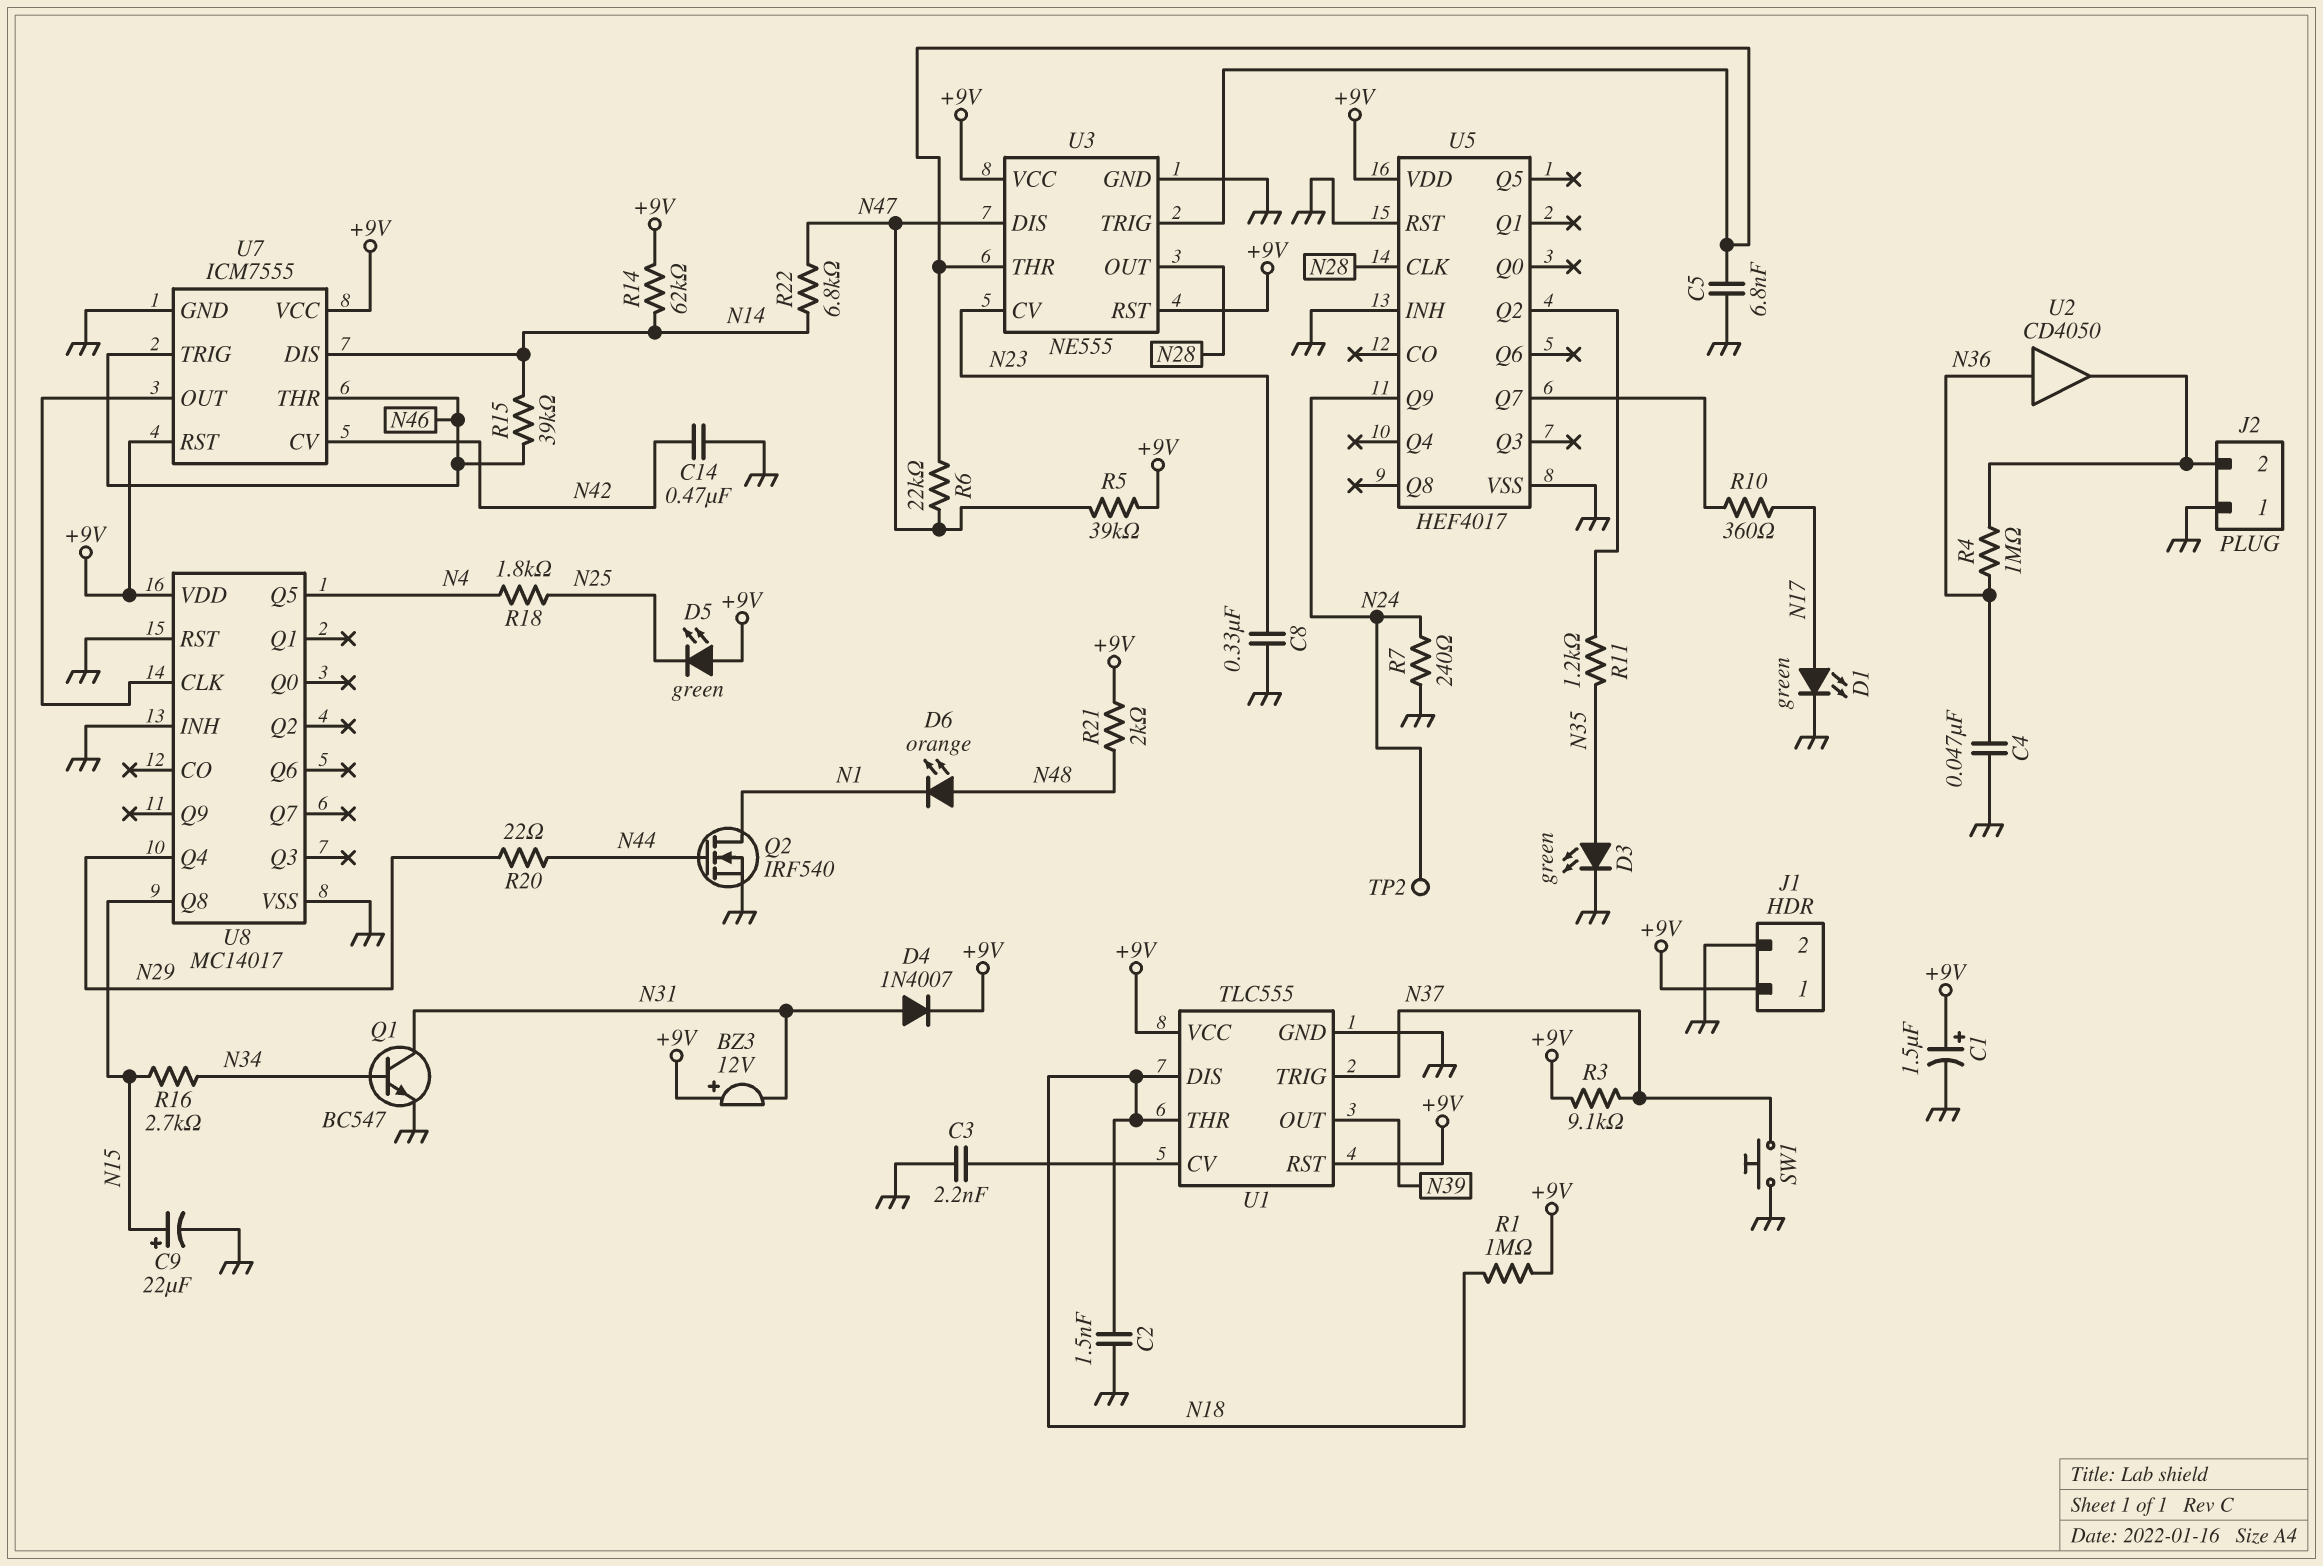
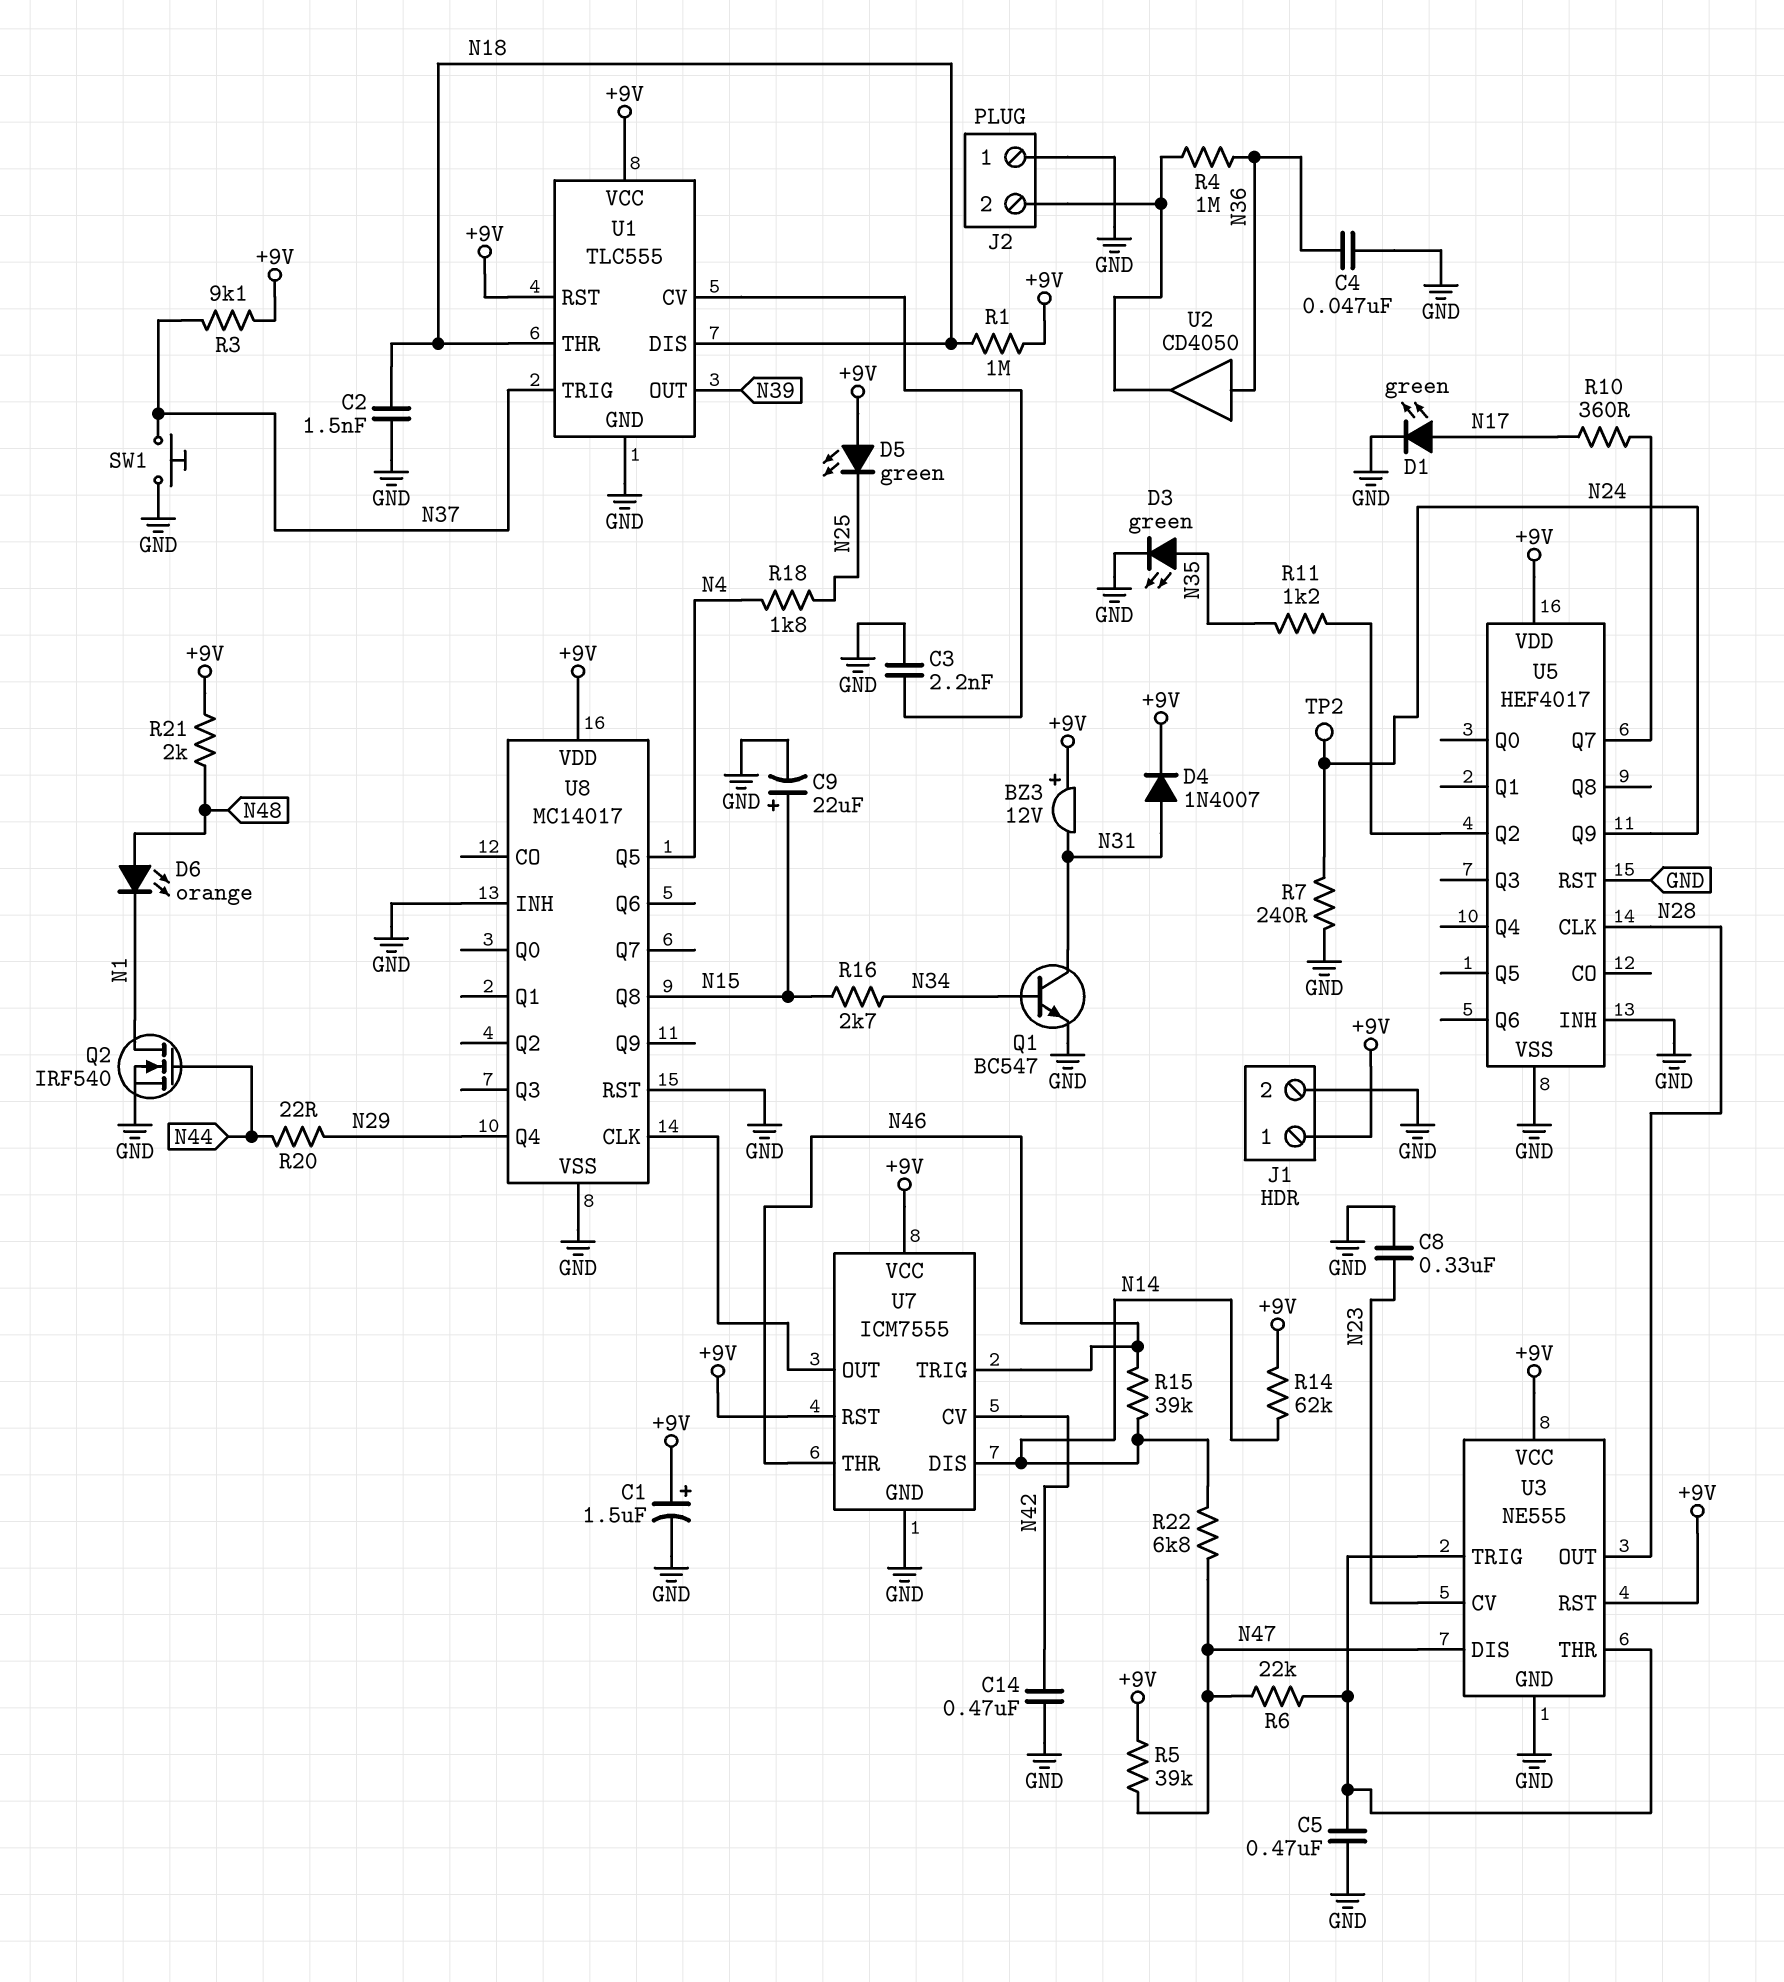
C5: 6.8nF (GND, U3/THR) -> 470nF (GND, U3/THR)

